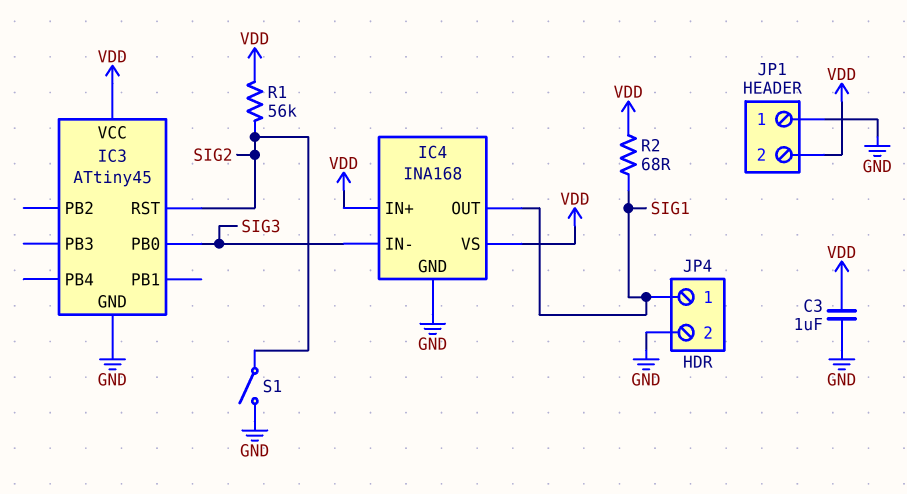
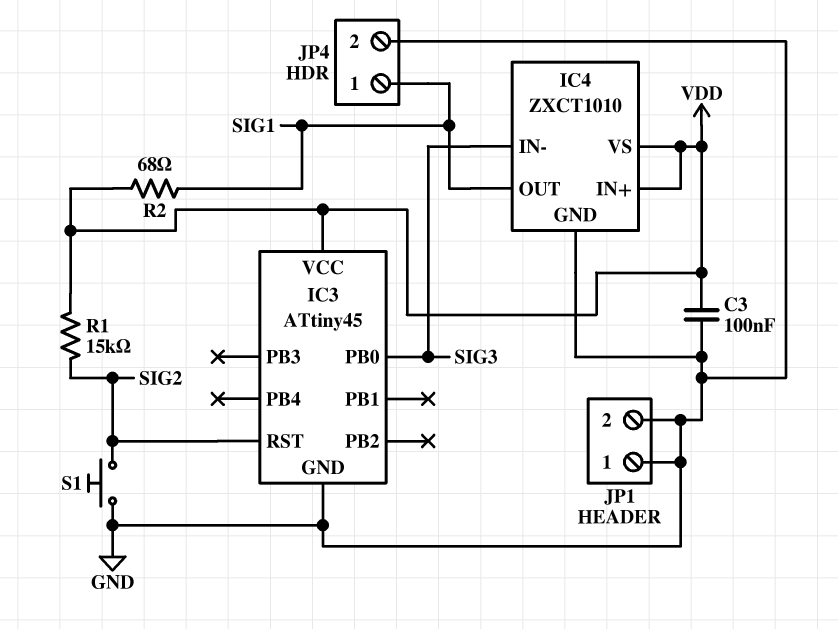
C3: 1uF (GND, VDD) -> 100nF (GND, VDD)
IC4: INA168 -> ZXCT1010
JP1 pin 2: VDD -> GND
R1: 56k (SIG2, VDD) -> 15k (SIG2, VDD)
S1: switch (GND, SIG2) -> button (GND, SIG2)

